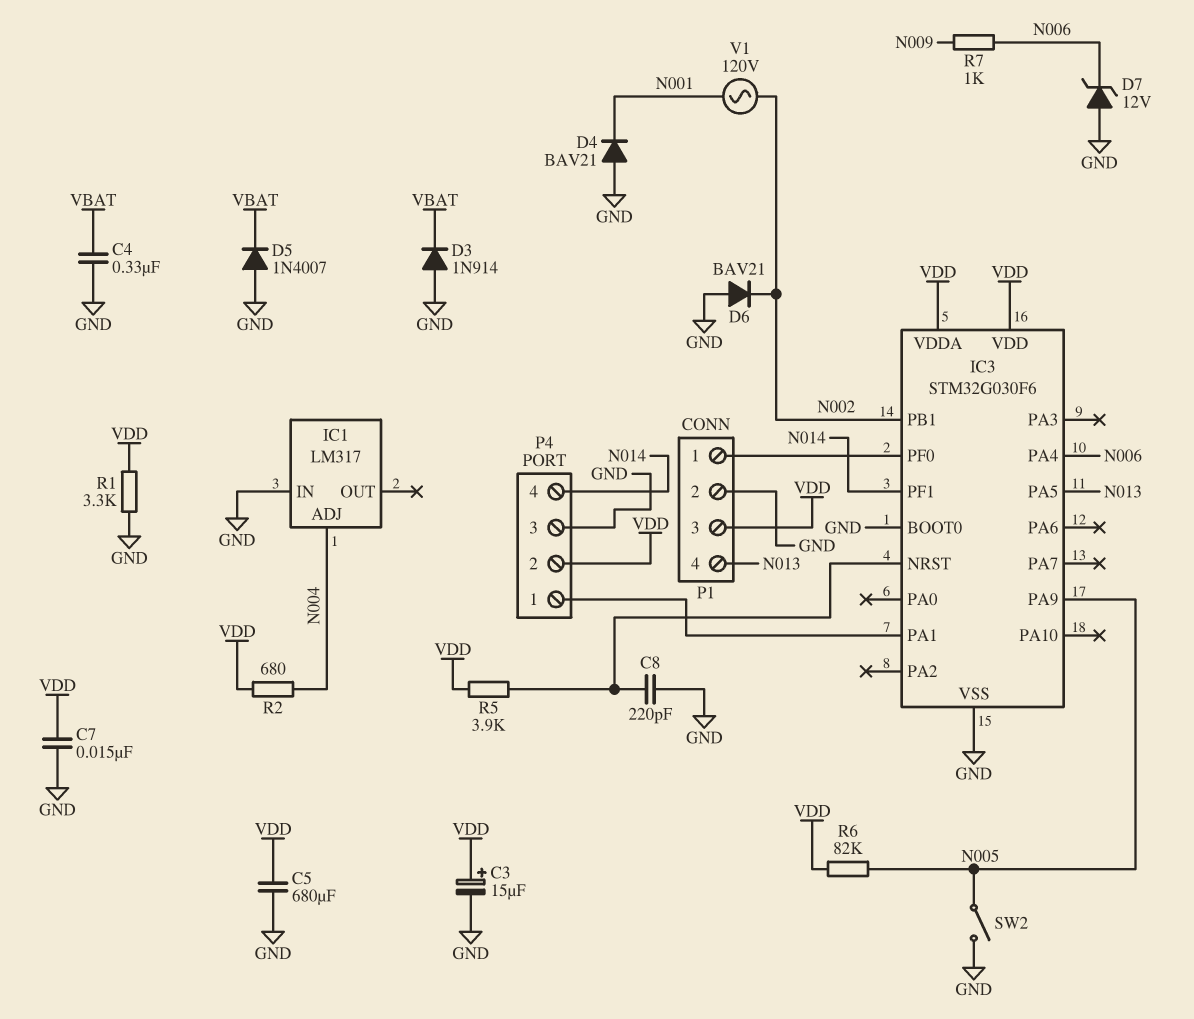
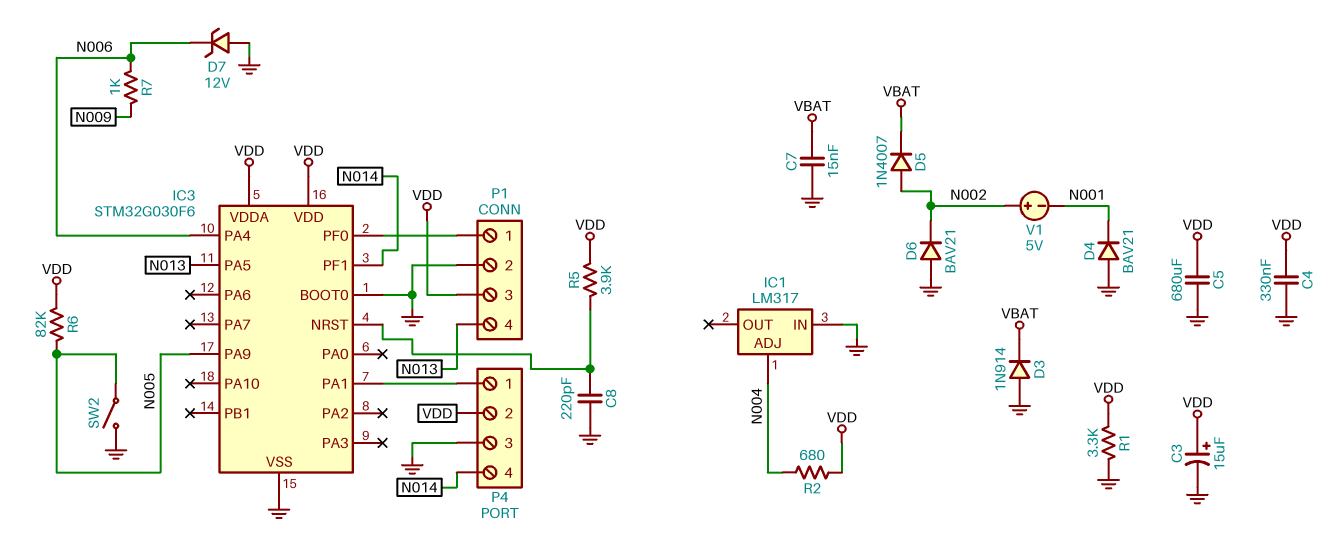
C4: 330nF (GND, VBAT) -> 330nF (GND, VDD)
C7: 15nF (GND, VDD) -> 15nF (GND, VBAT)
D5: diode 1N4007 (A GND, K VBAT) -> diode 1N4007 (A N002, K VBAT)
IC3 pin PB1: N002 -> none
V1: AC 120V (N001, N002) -> 5V (plus N002, minus N001)

